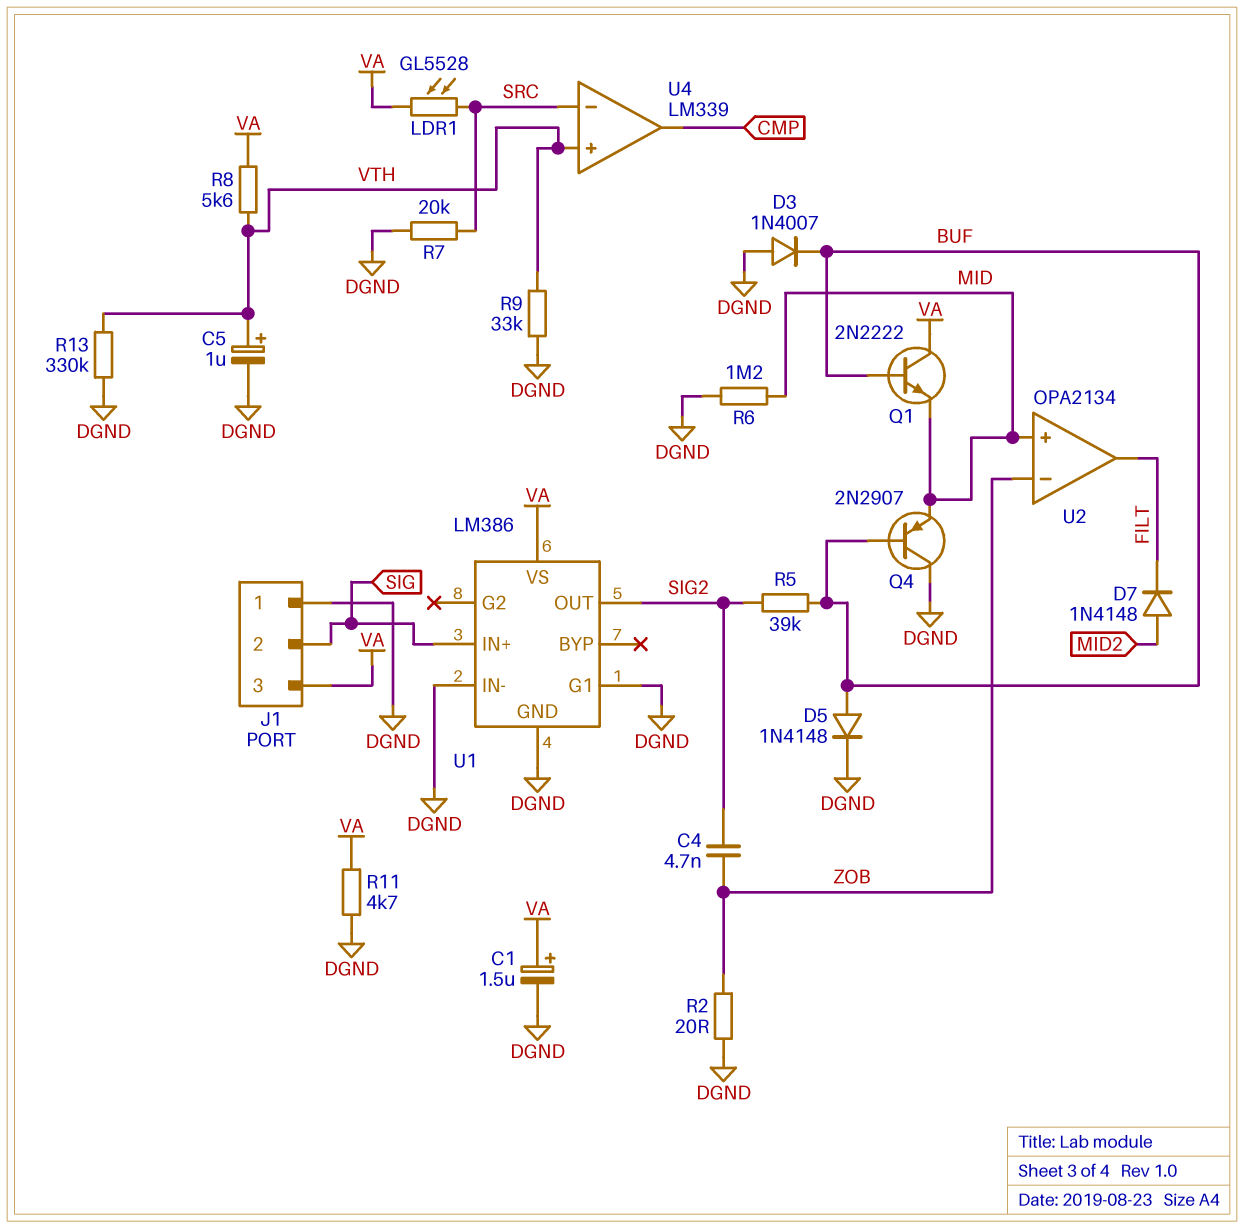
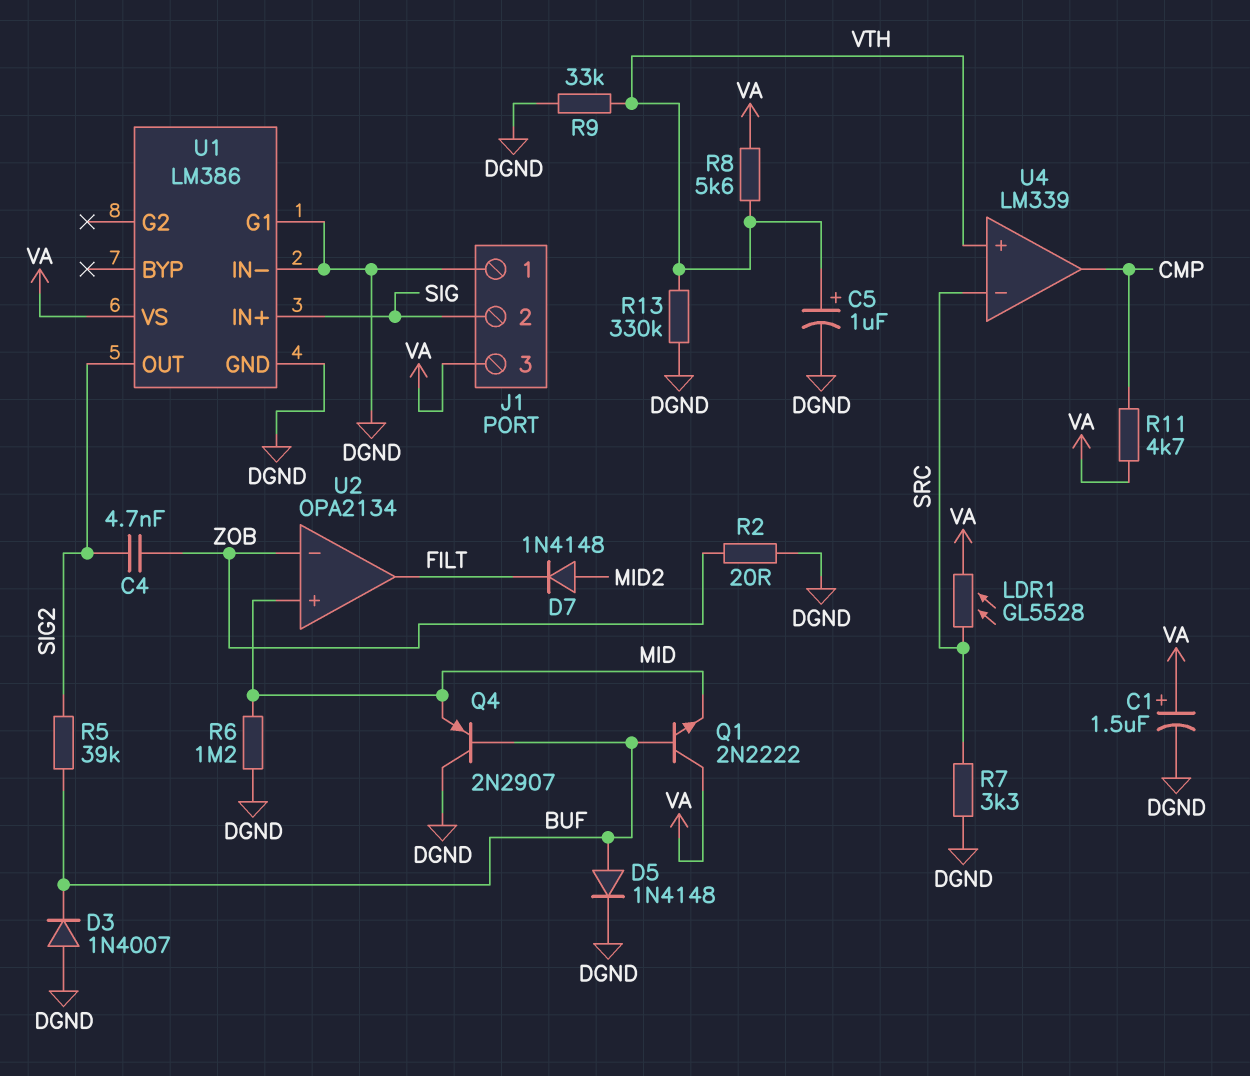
R7: 20k (DGND, SRC) -> 3.3k (DGND, SRC)
R11: 4.7k (DGND, VA) -> 4.7k (CMP, VA)

